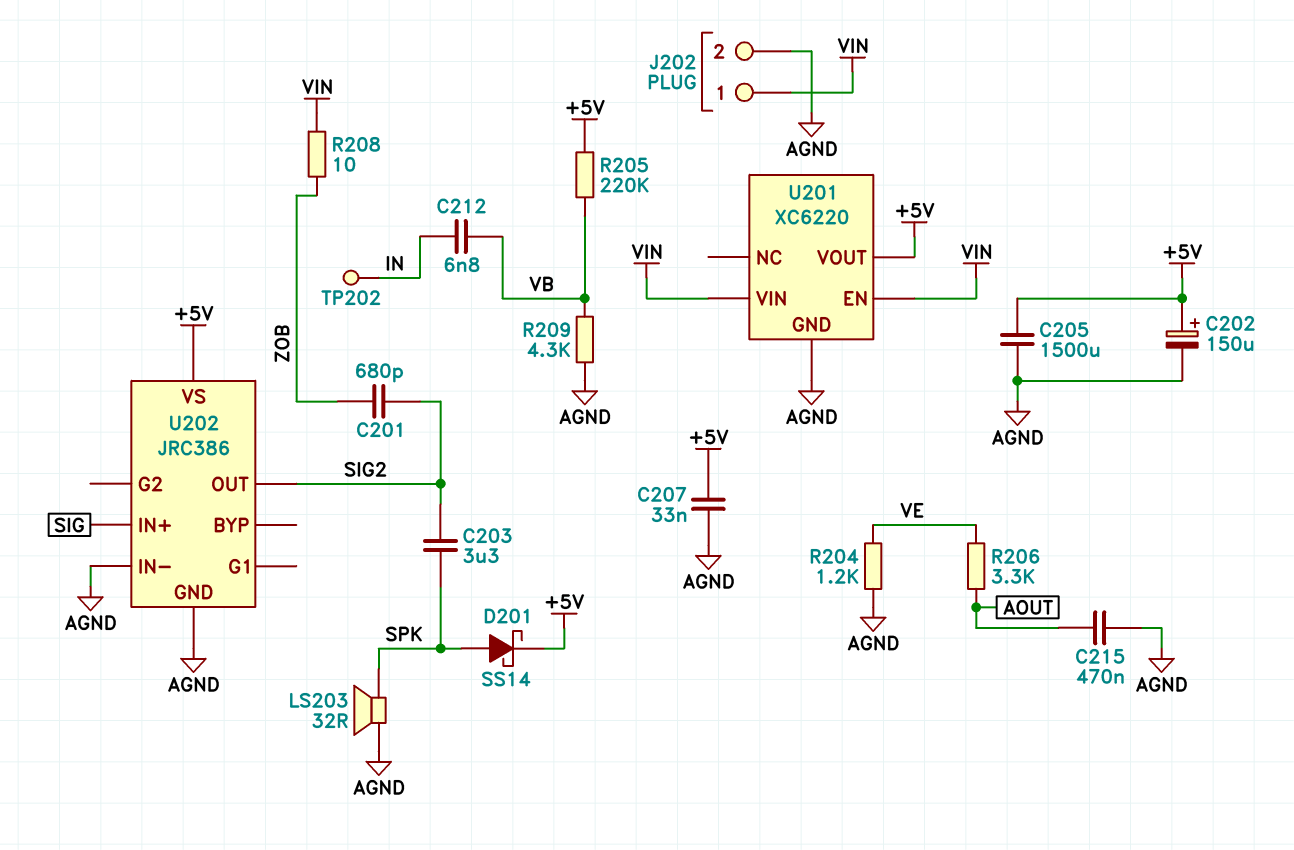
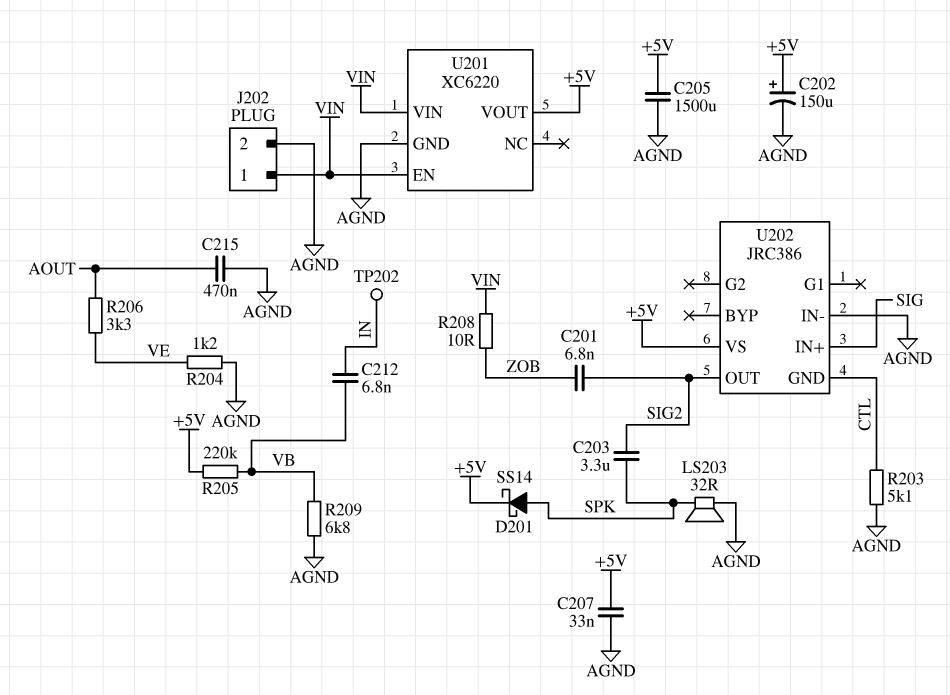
C201: 680pF (SIG2, ZOB) -> 6.8nF (SIG2, ZOB)
R203: none -> 5.1k (AGND, CTL)
R209: 4.3k (AGND, VB) -> 6.8k (AGND, VB)
U202 pin GND: AGND -> CTL

